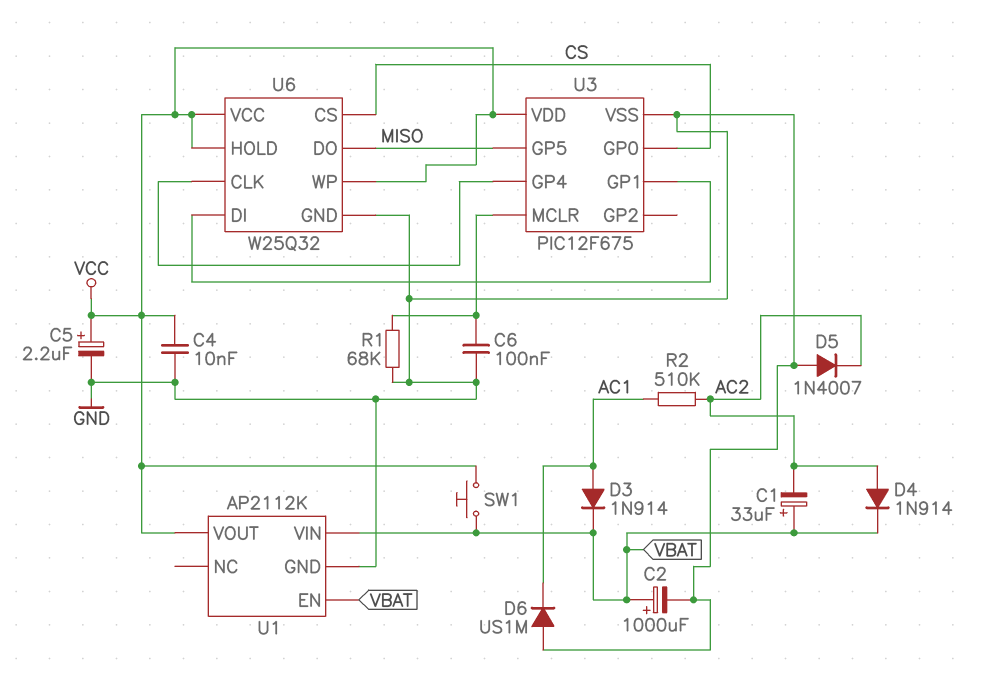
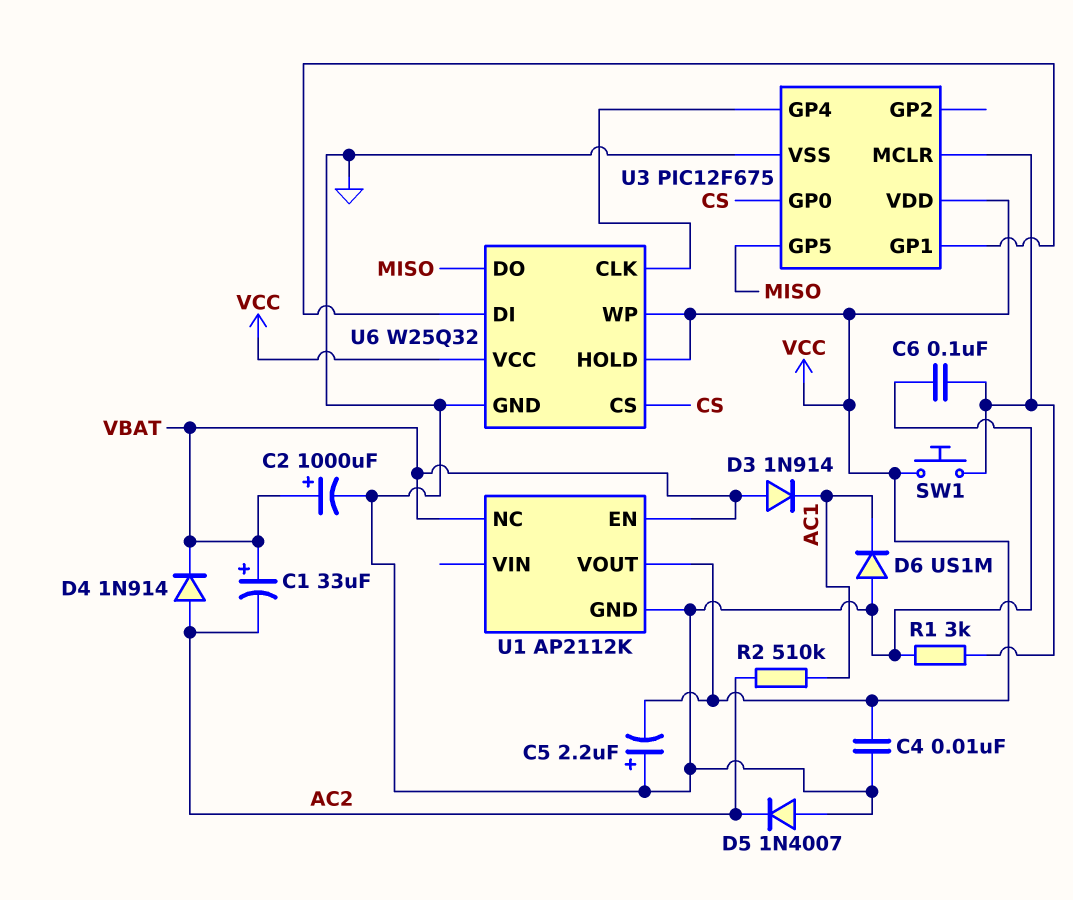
C5: 2.2uF (plus VCC, minus GND) -> 2.2uF (plus GND, minus VCC)
D3: diode 1N914 (A AC1, K VBAT) -> diode 1N914 (A VBAT, K AC1)
R1: 68k (GND, U3/MCLR) -> 3k (GND, U3/MCLR)
SW1: button (VBAT, VCC) -> button (U3/MCLR, VCC)
U1 pin NC: none -> VBAT
U1 pin VIN: VBAT -> none

